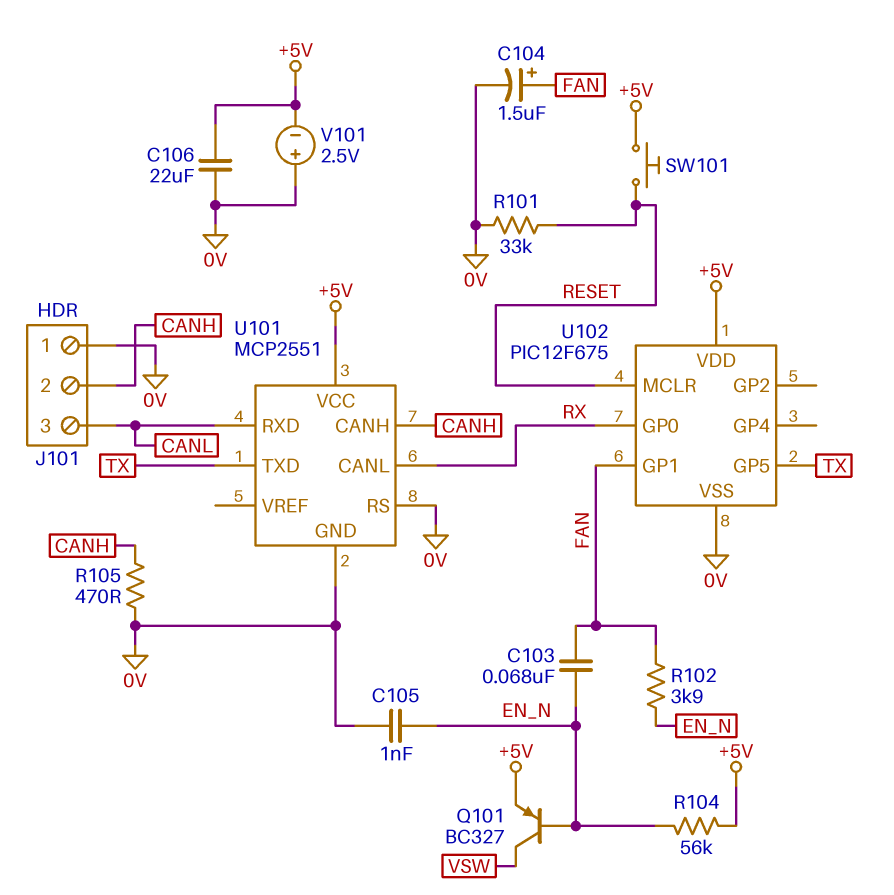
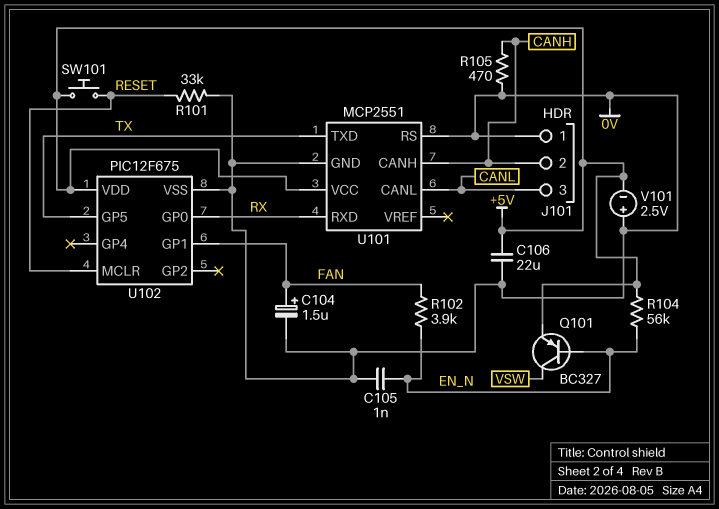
C103: 68nF (EN_N, FAN) -> none
U101 pin CANL: RX -> CANL
U101 pin RXD: CANL -> RX

